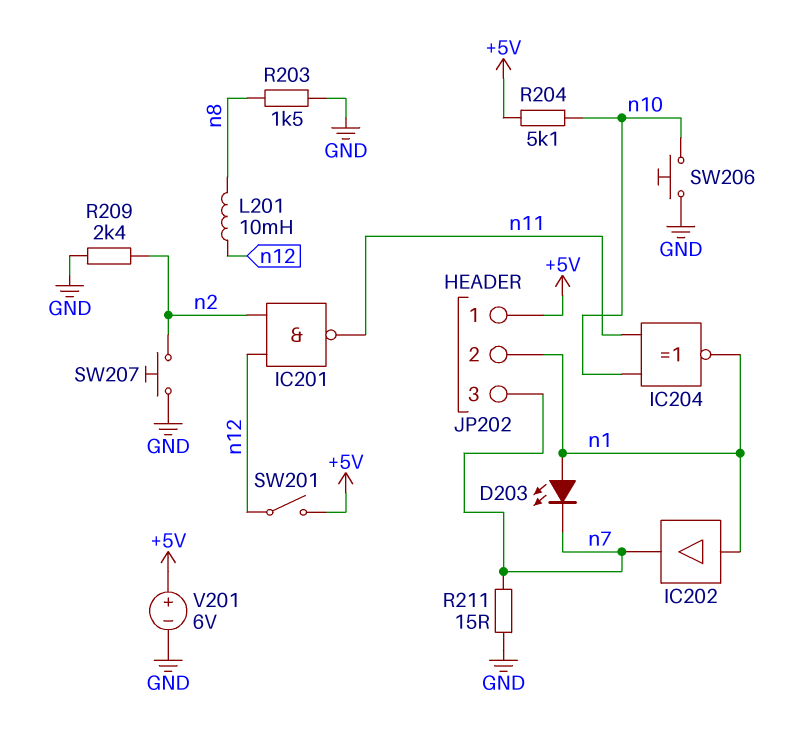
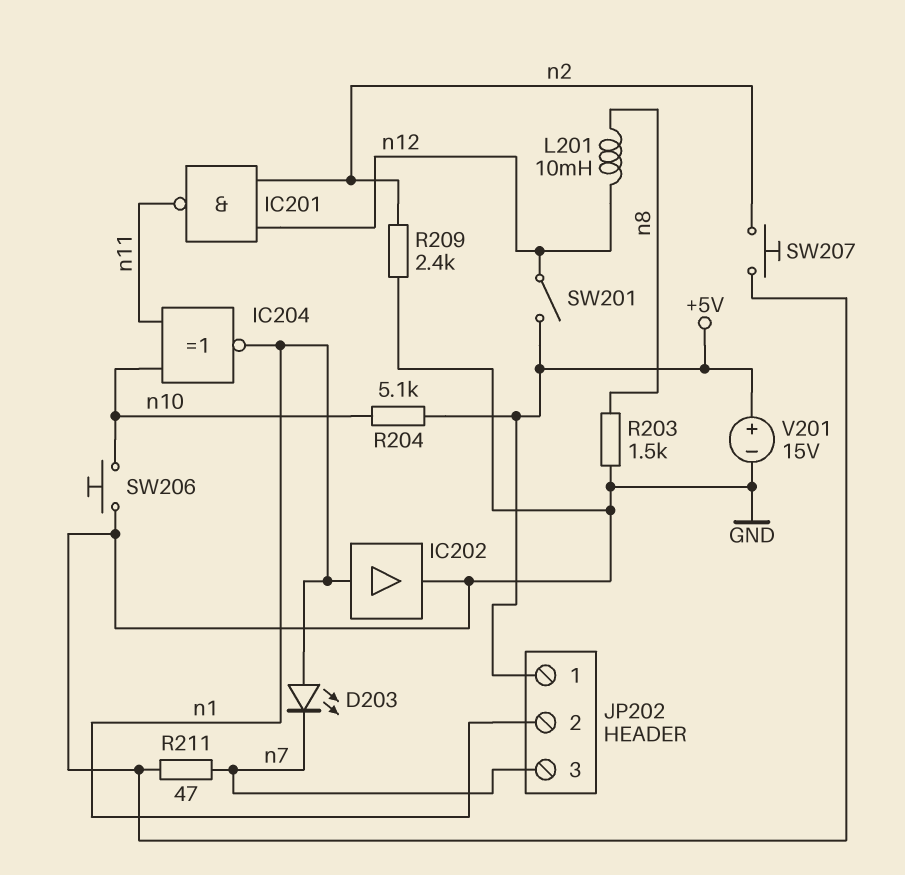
IC202: buffer (in n1, out n7) -> buffer (in n1, out GND)
R211: 15 (GND, n7) -> 47 (GND, n7)
V201: 6V (plus +5V, minus GND) -> 15V (plus +5V, minus GND)

